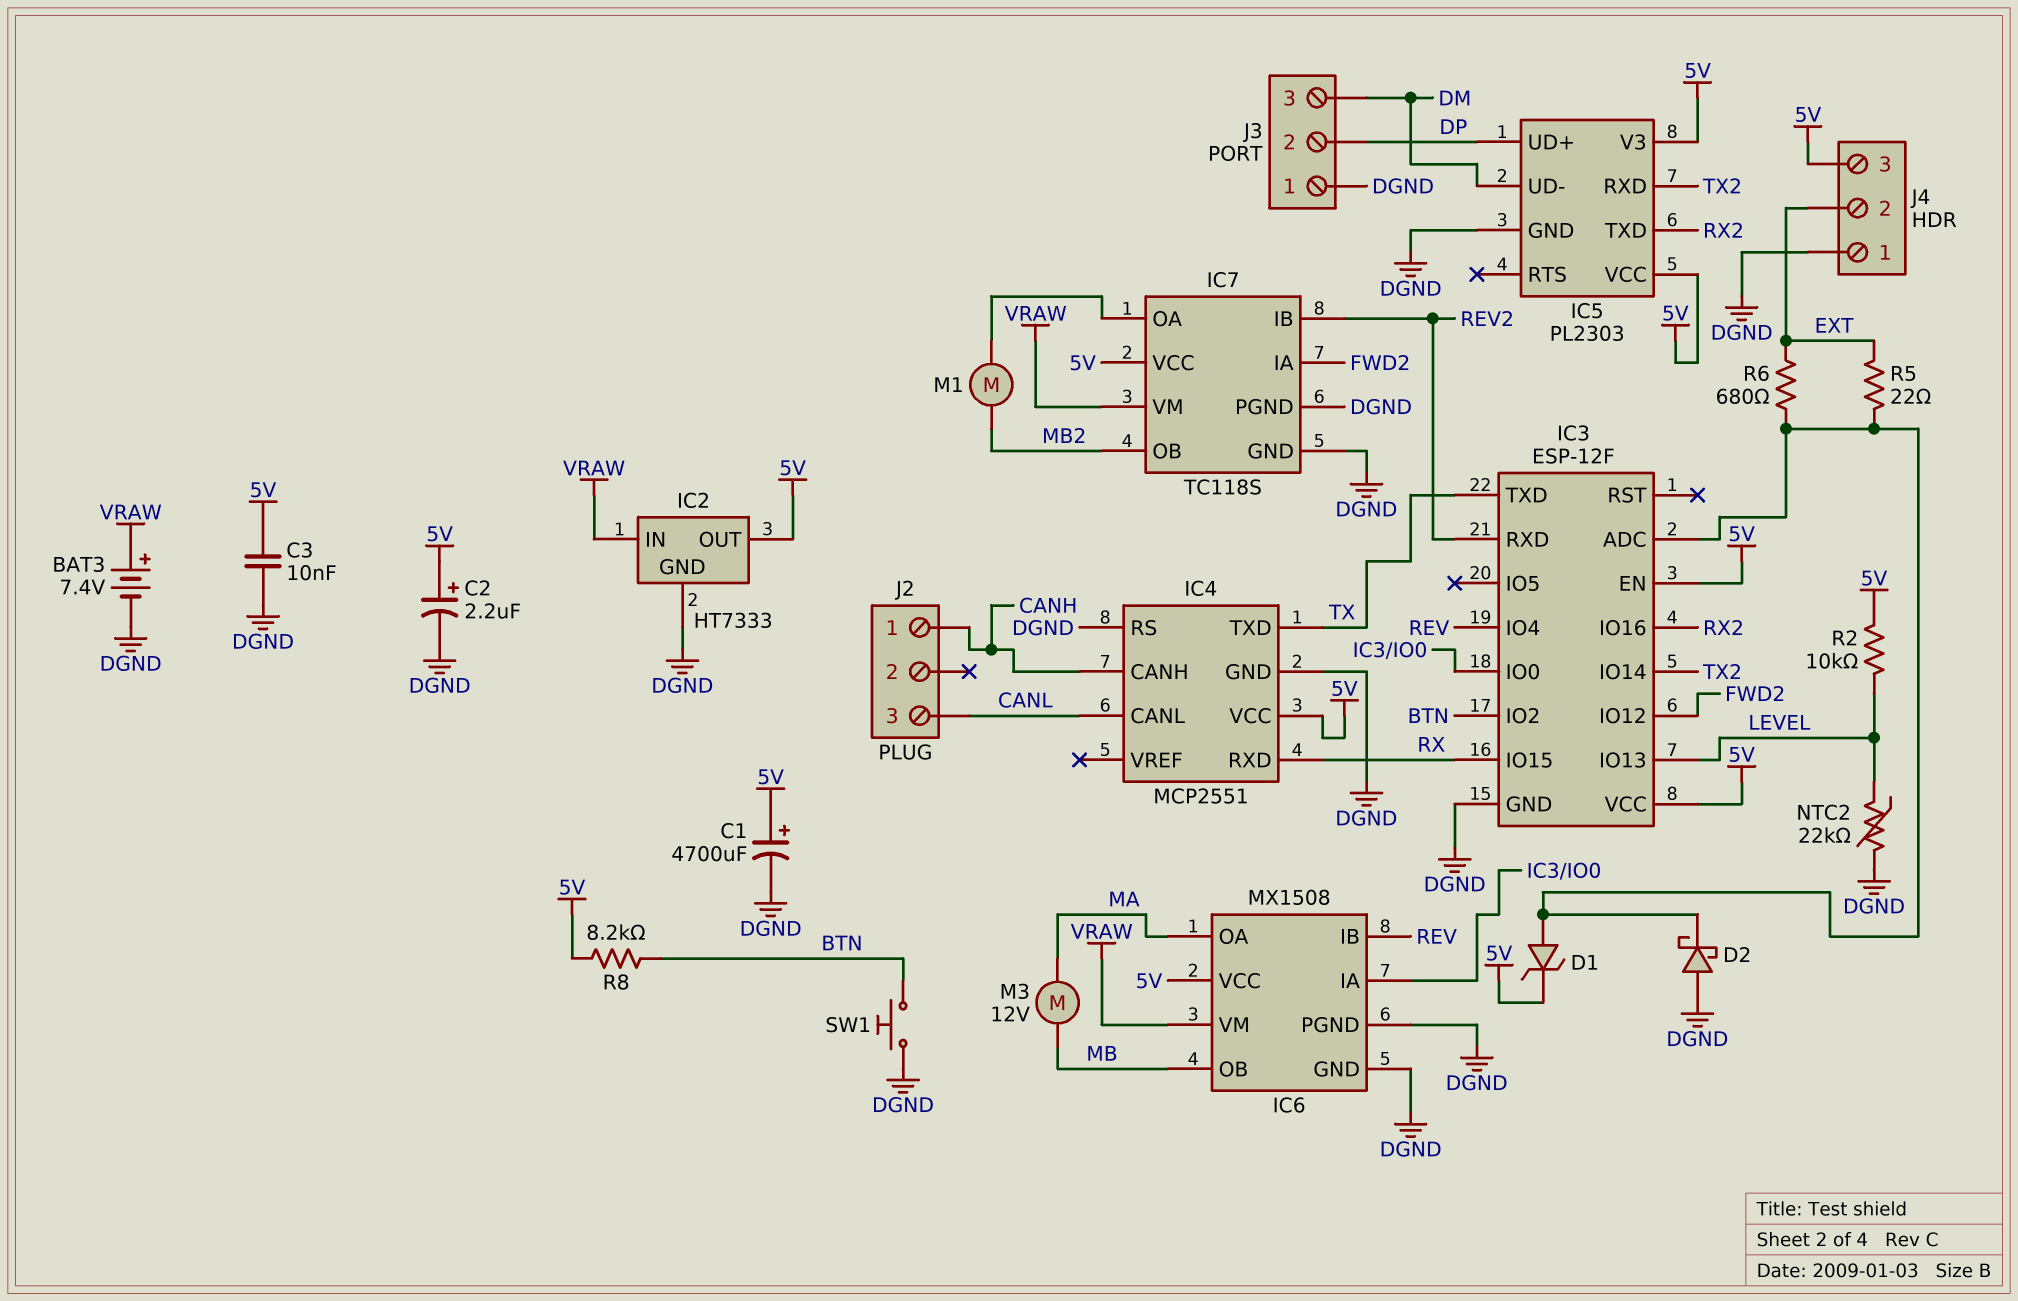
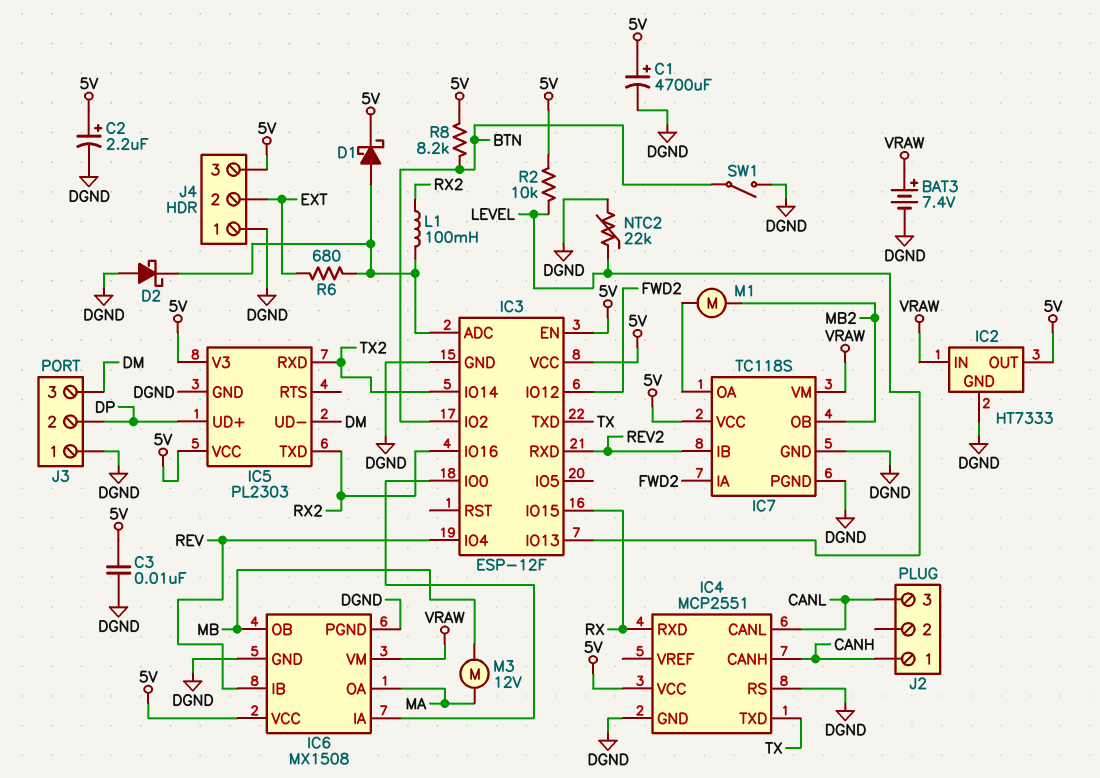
D1: zener (A IC3/ADC, K 5V) -> schottky (A IC3/ADC, K 5V)
L1: none -> 100mH (IC3/ADC, RX2)
R5: 22 (EXT, IC3/ADC) -> none
SW1: button (BTN, DGND) -> switch (BTN, DGND)

